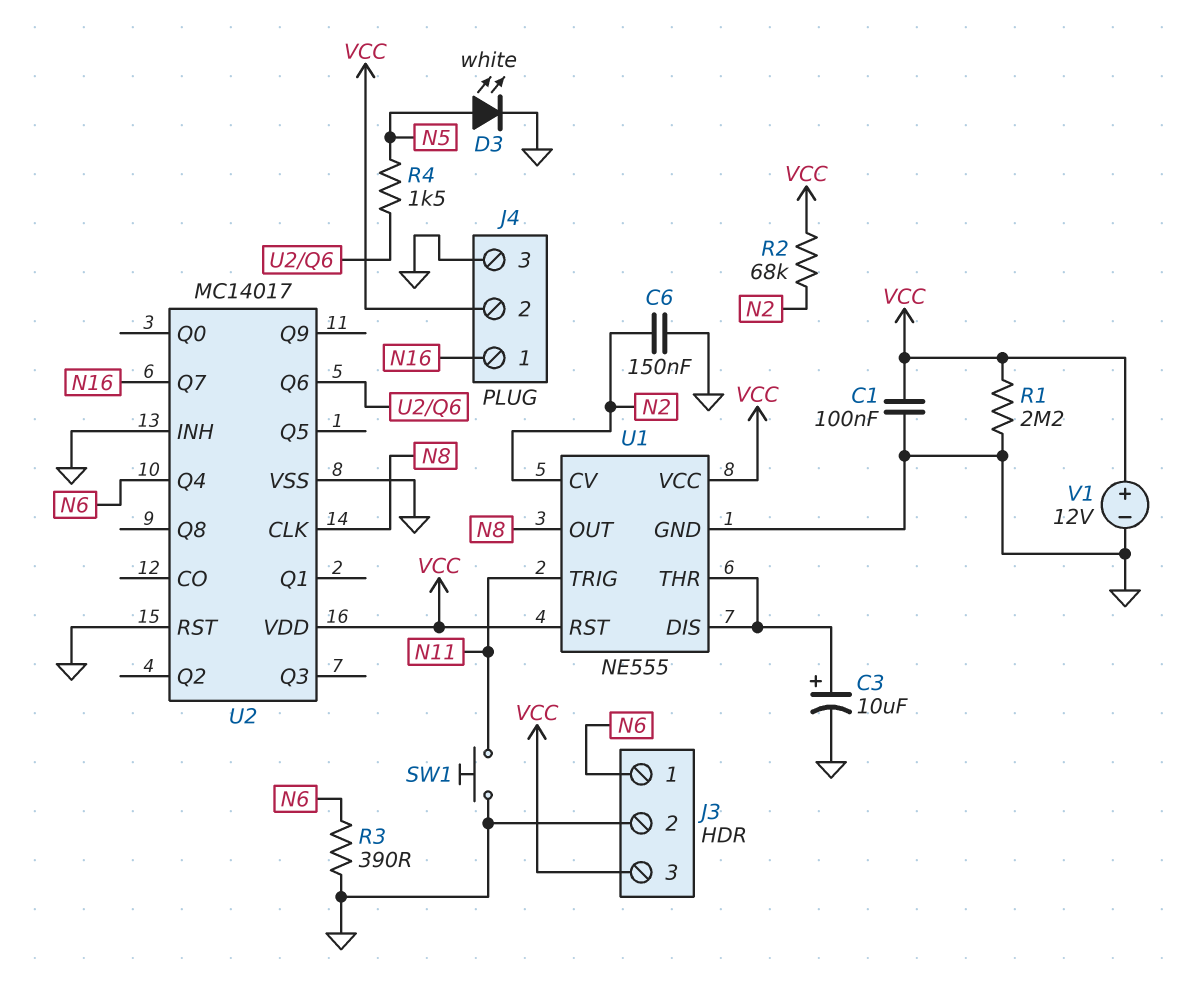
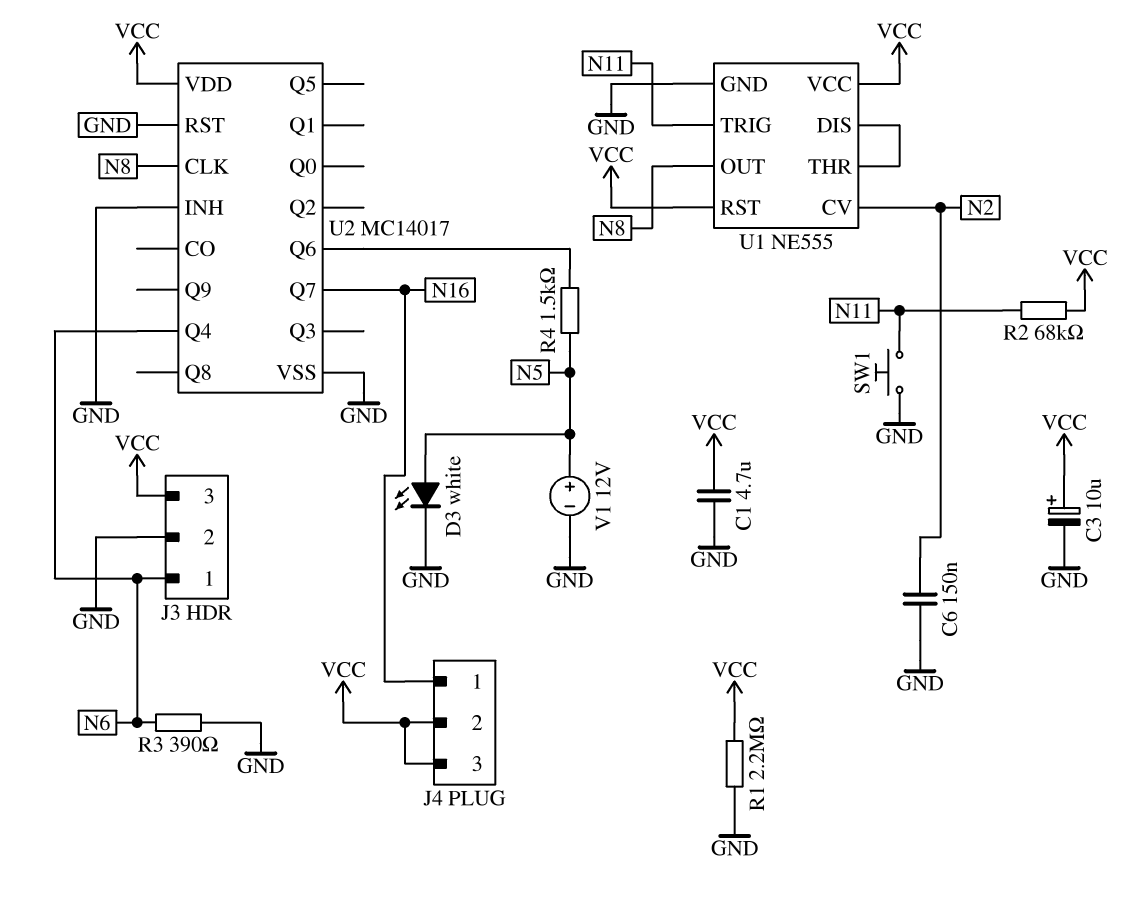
C1: 100nF (GND, VCC) -> 4.7uF (GND, VCC)
C3: 10uF (plus U1/DIS, minus GND) -> 10uF (plus VCC, minus GND)
J4 pin 3: GND -> VCC
R2: 68k (N2, VCC) -> 68k (N11, VCC)
V1: 12V (plus VCC, minus GND) -> 12V (plus N5, minus GND)

